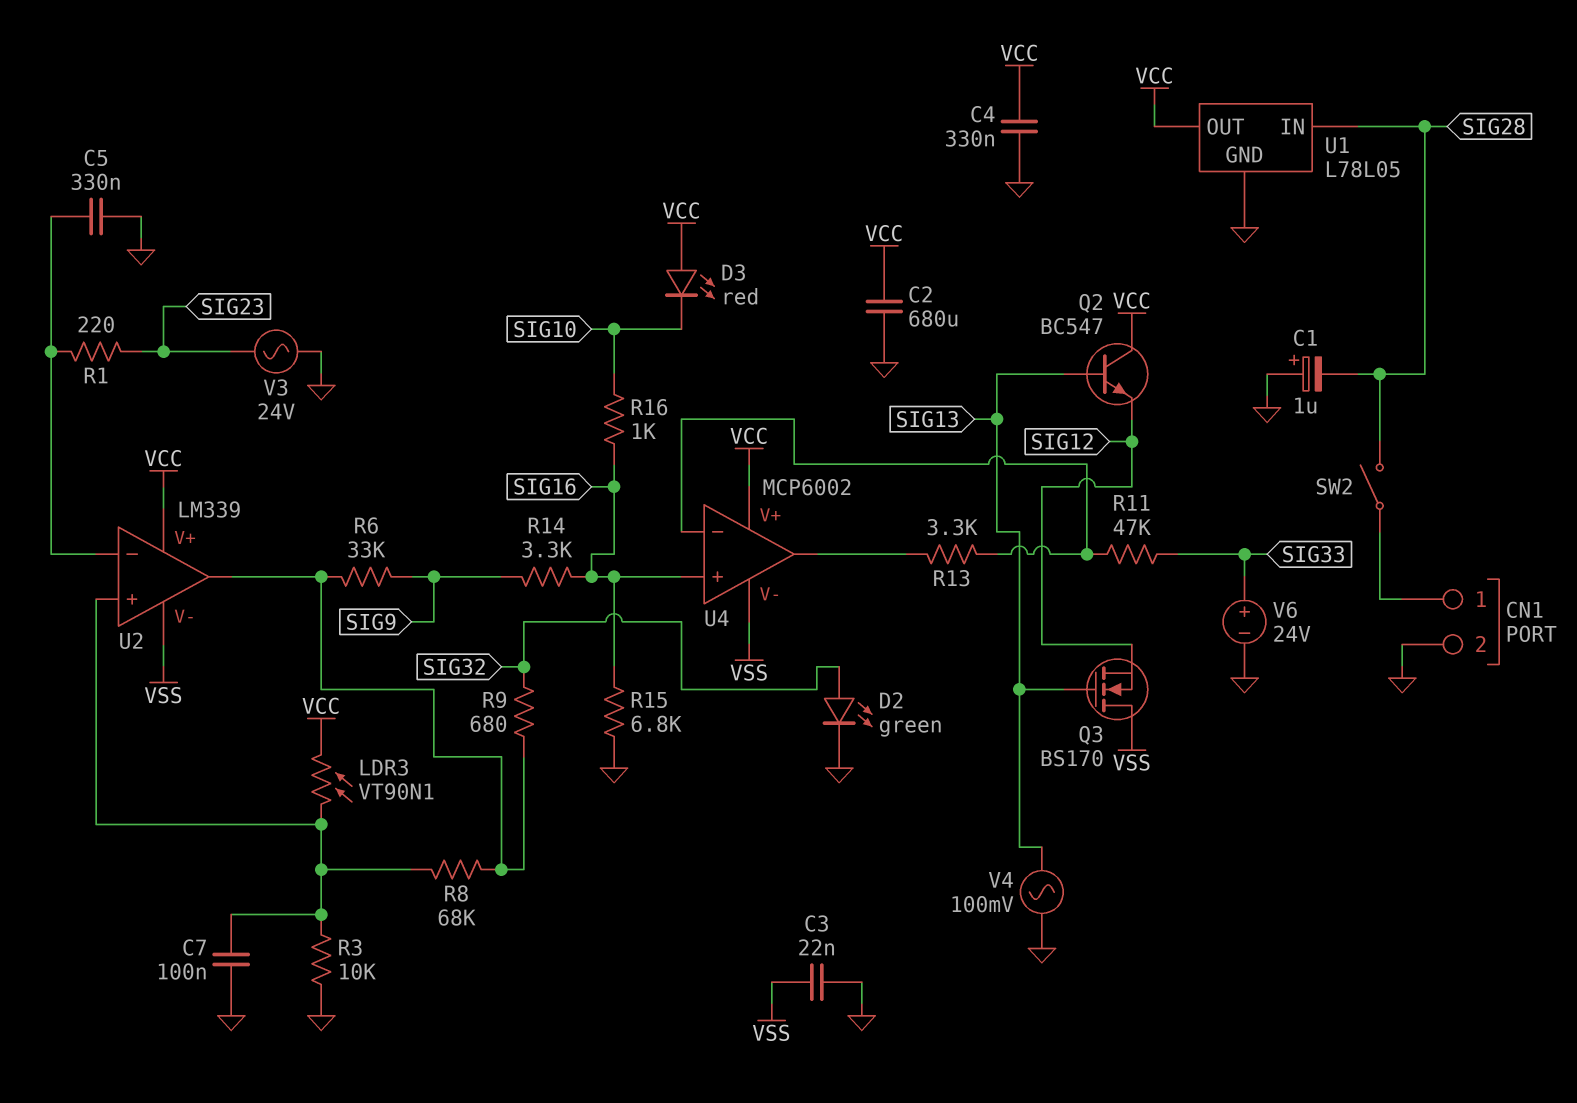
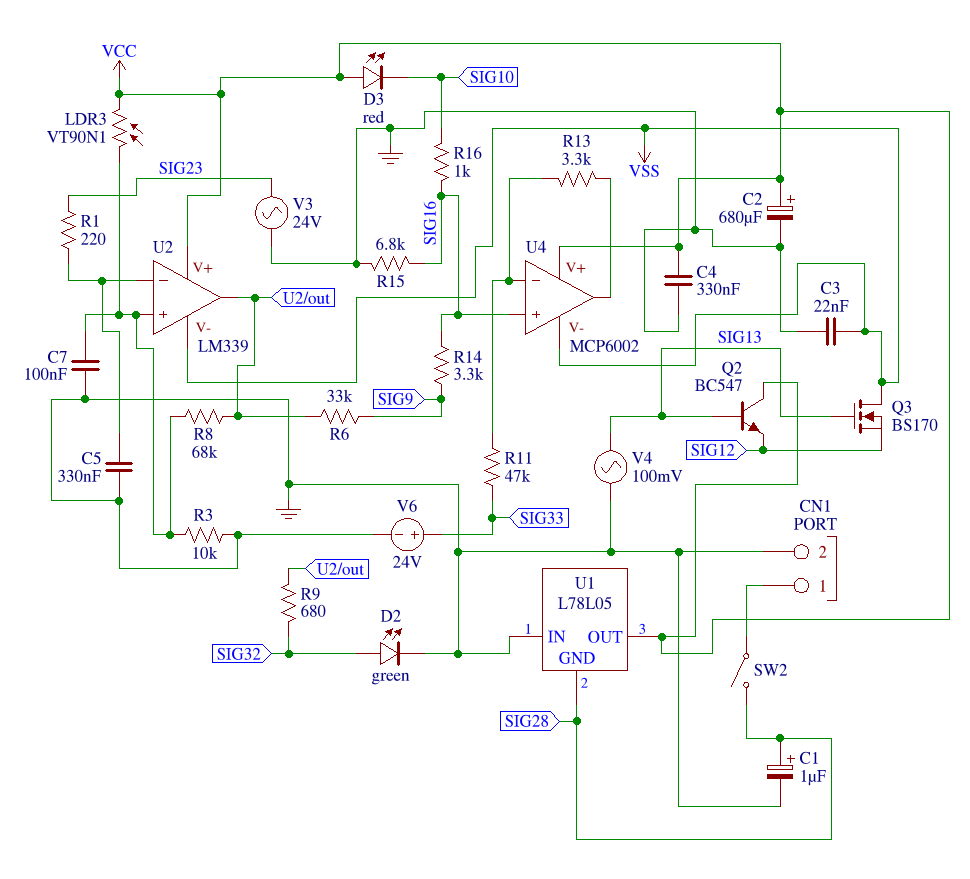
C1: 1uF (plus GND, minus SIG28) -> 1uF (plus SIG28, minus GND)
C2: 680uF (GND, VCC) -> 680uF (plus VCC, minus GND)
U1 pin GND: GND -> SIG28
U1 pin IN: SIG28 -> GND

